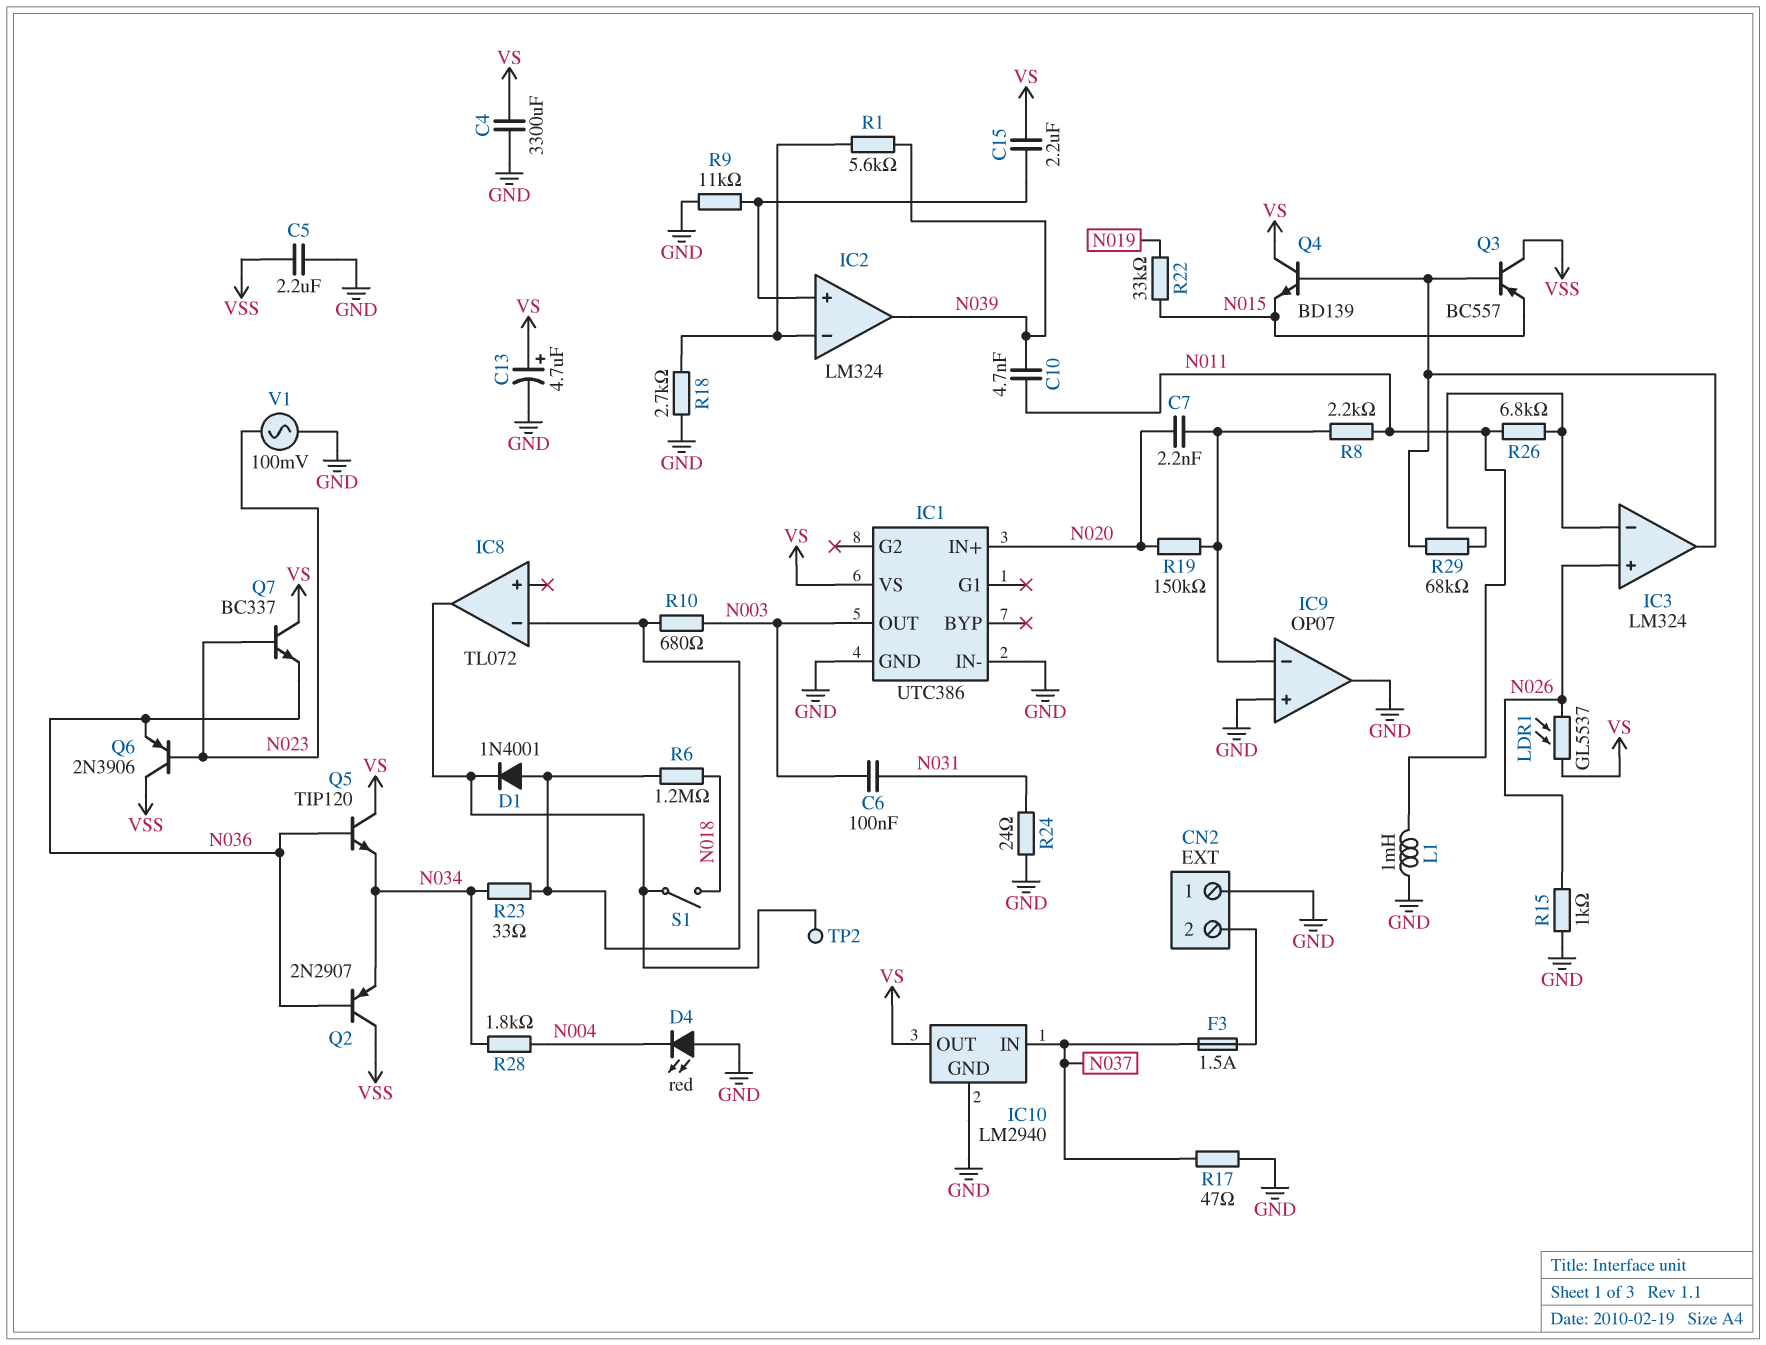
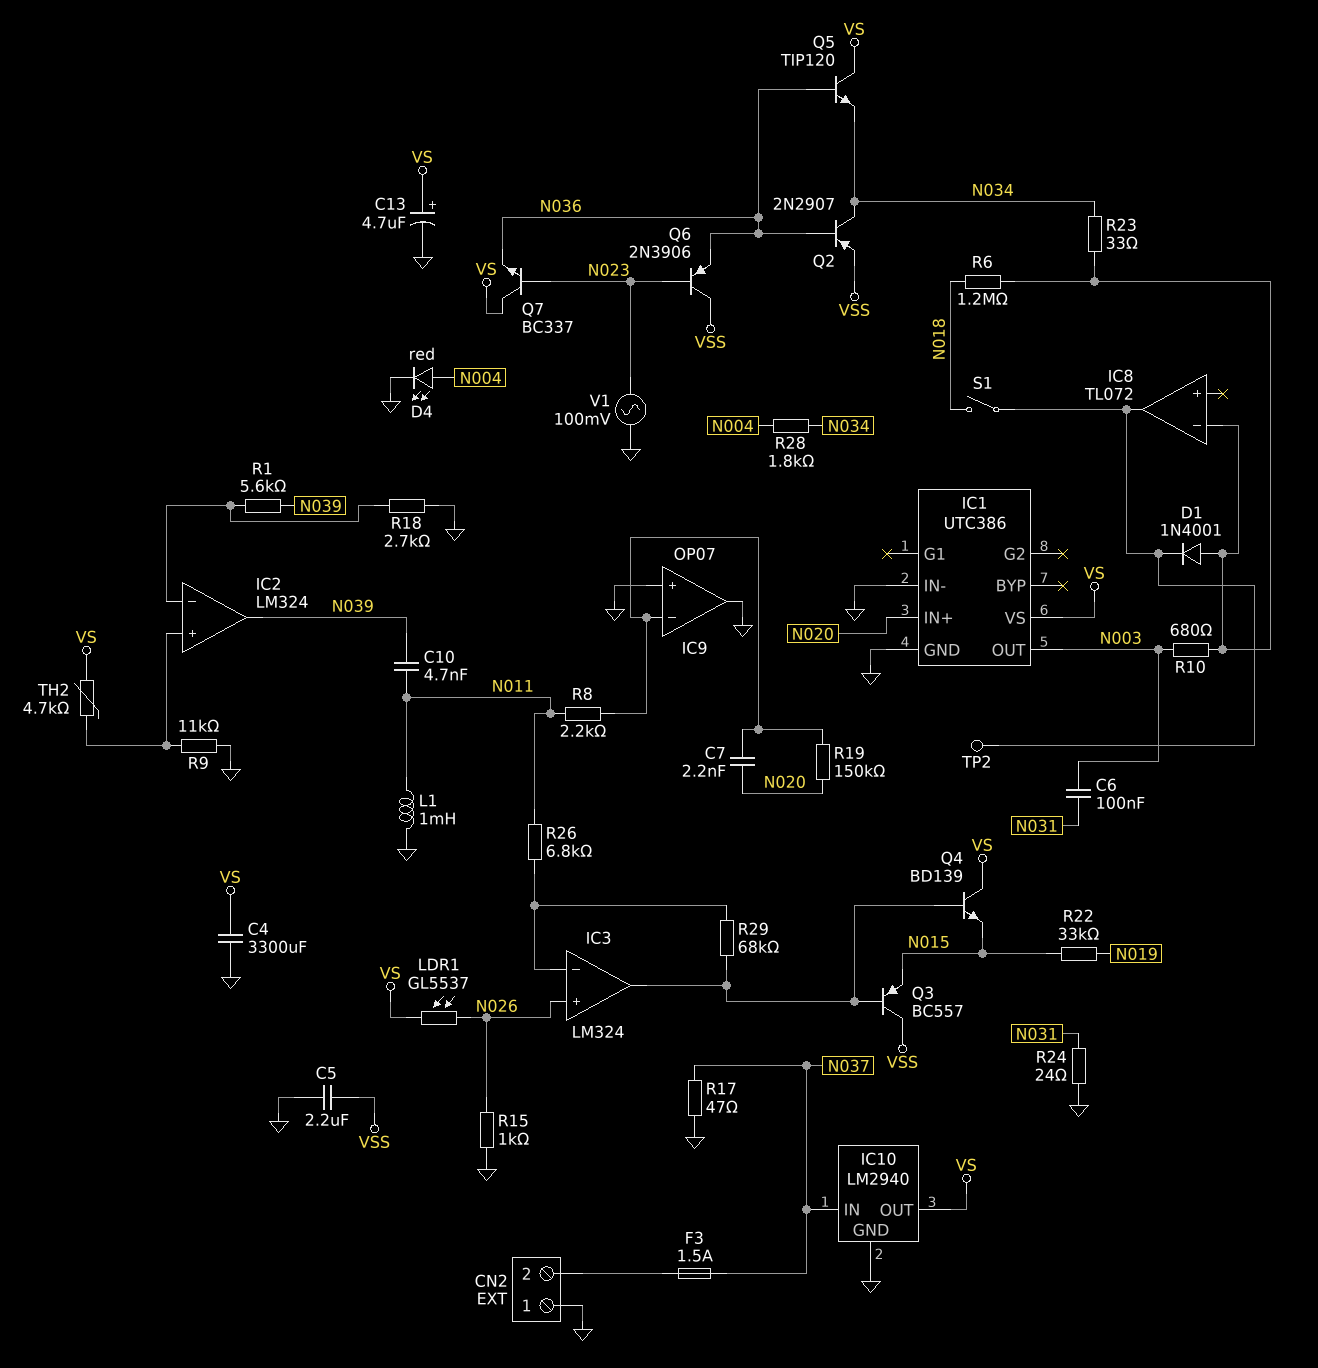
C15: 2.2uF (IC2/in+, VS) -> none
D4: LED red (A GND, K N004) -> LED red (A N004, K GND)
Q2: PNP 2N2907 (B N036, C VSS, E N034) -> PNP 2N2907 (B N036, C N034, E VSS)
TH2: none -> 4.7k (IC2/in+, VS)

